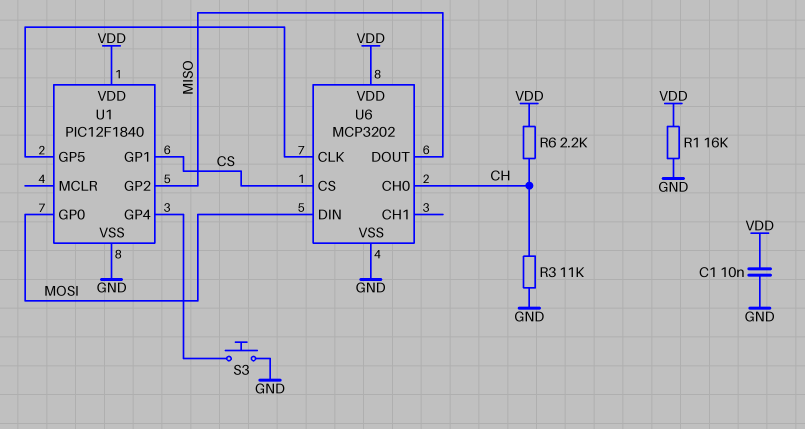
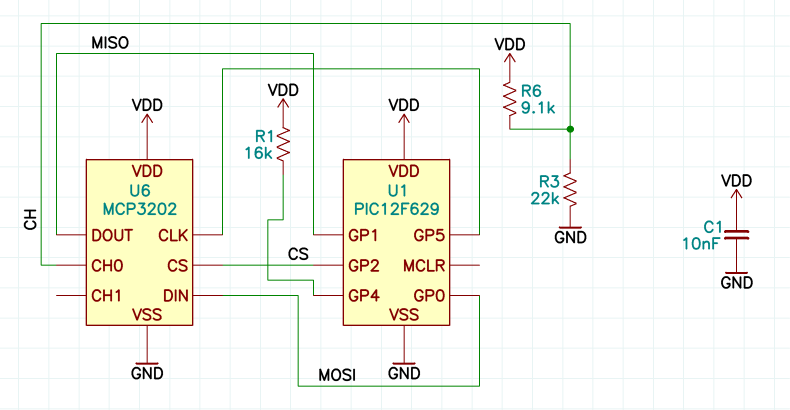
R1: 16k (GND, VDD) -> 16k (U1/GP4, VDD)
R3: 11k (CH, GND) -> 22k (CH, GND)
R6: 2.2k (CH, VDD) -> 9.1k (CH, VDD)
S3: button (GND, U1/GP4) -> none
U1: PIC12F1840 -> PIC12F629
U1 pin GP1: CS -> MISO
U1 pin GP2: MISO -> CS

